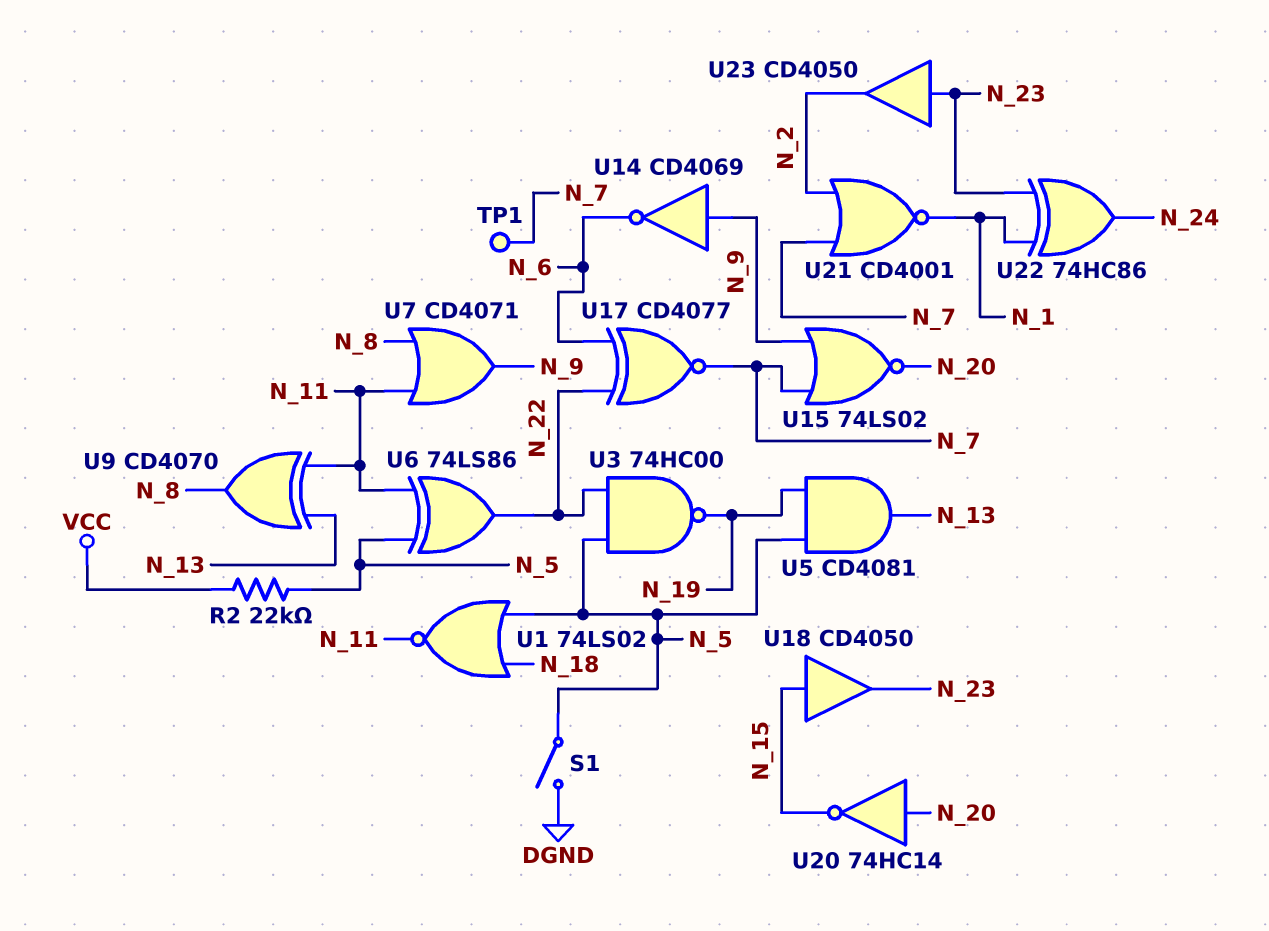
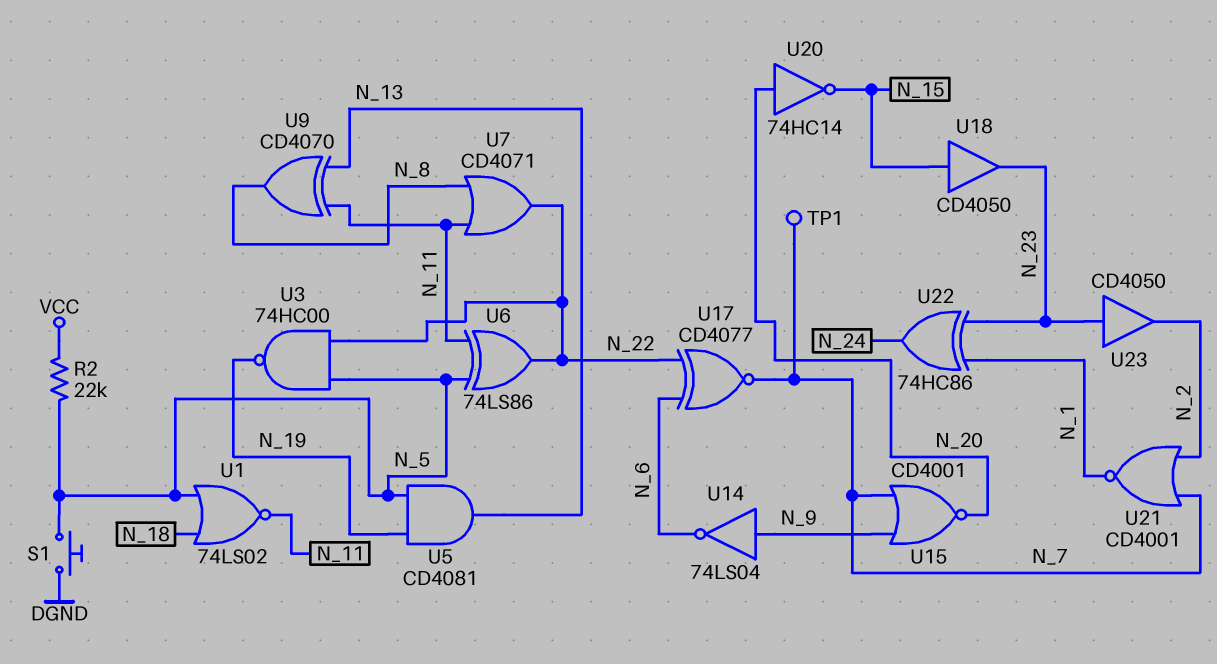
S1: switch (DGND, N_5) -> button (DGND, N_5)
U7: OR CD4071 (in N_8, in N_11, out N_9) -> OR CD4071 (in N_8, in N_11, out N_22)
U14: NOT CD4069 (in N_9, out N_6) -> NOT 74LS04 (in N_9, out N_6)
U15: NOR 74LS02 (in N_7, in N_9, out N_20) -> NOR CD4001 (in N_7, in N_9, out N_20)

